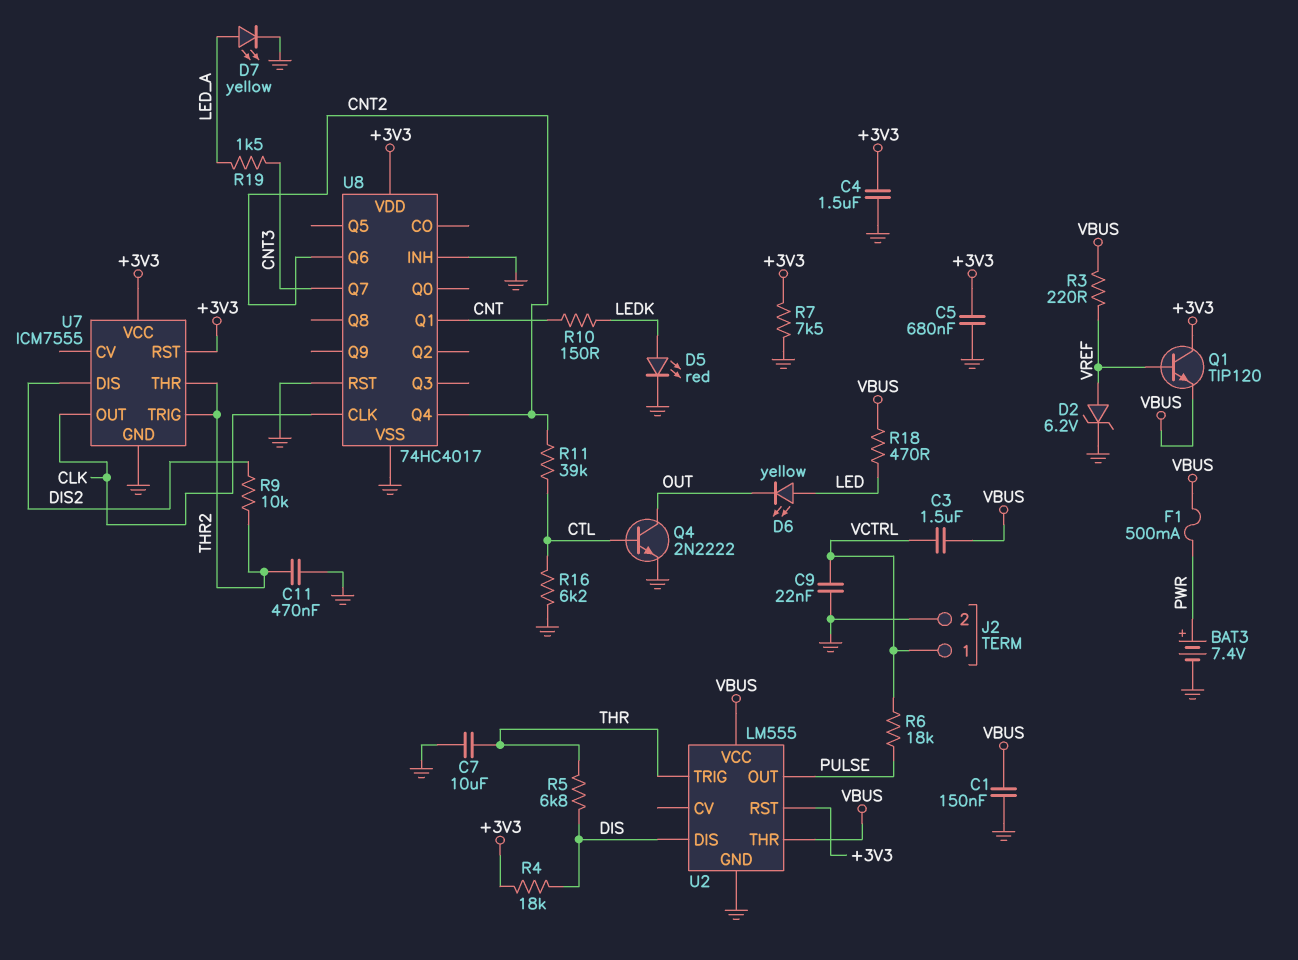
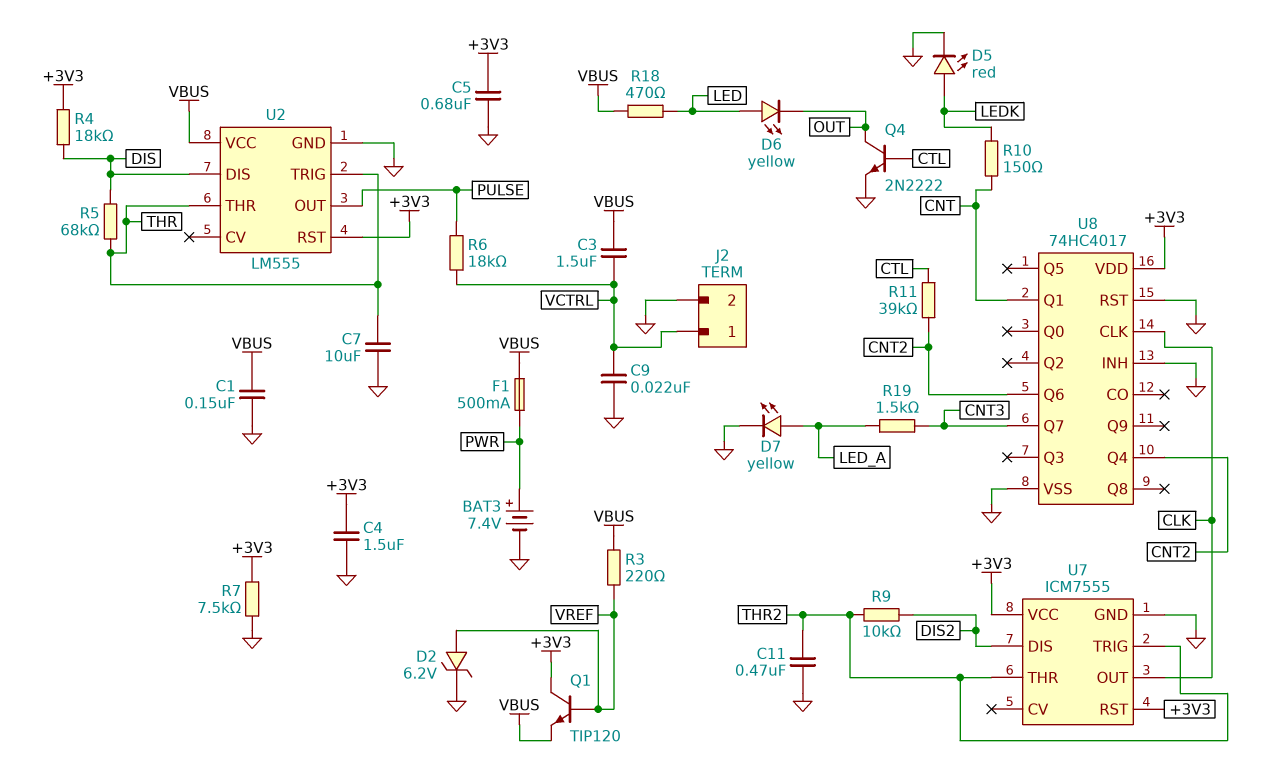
R5: 6.8k (DIS, THR) -> 68k (DIS, THR)
R16: 6.2k (CTL, GND) -> none
U2 pin THR: VBUS -> THR

